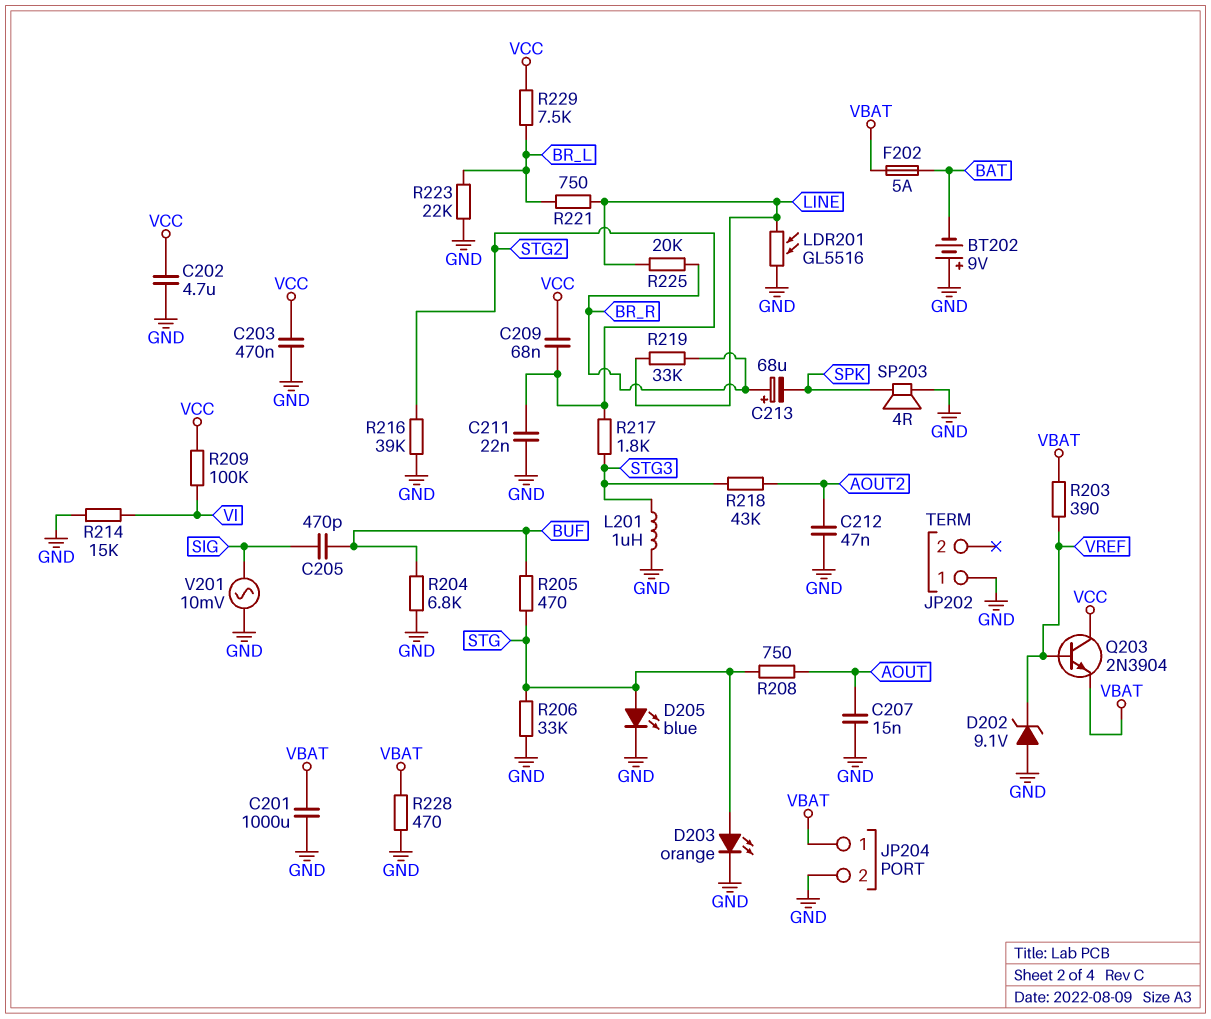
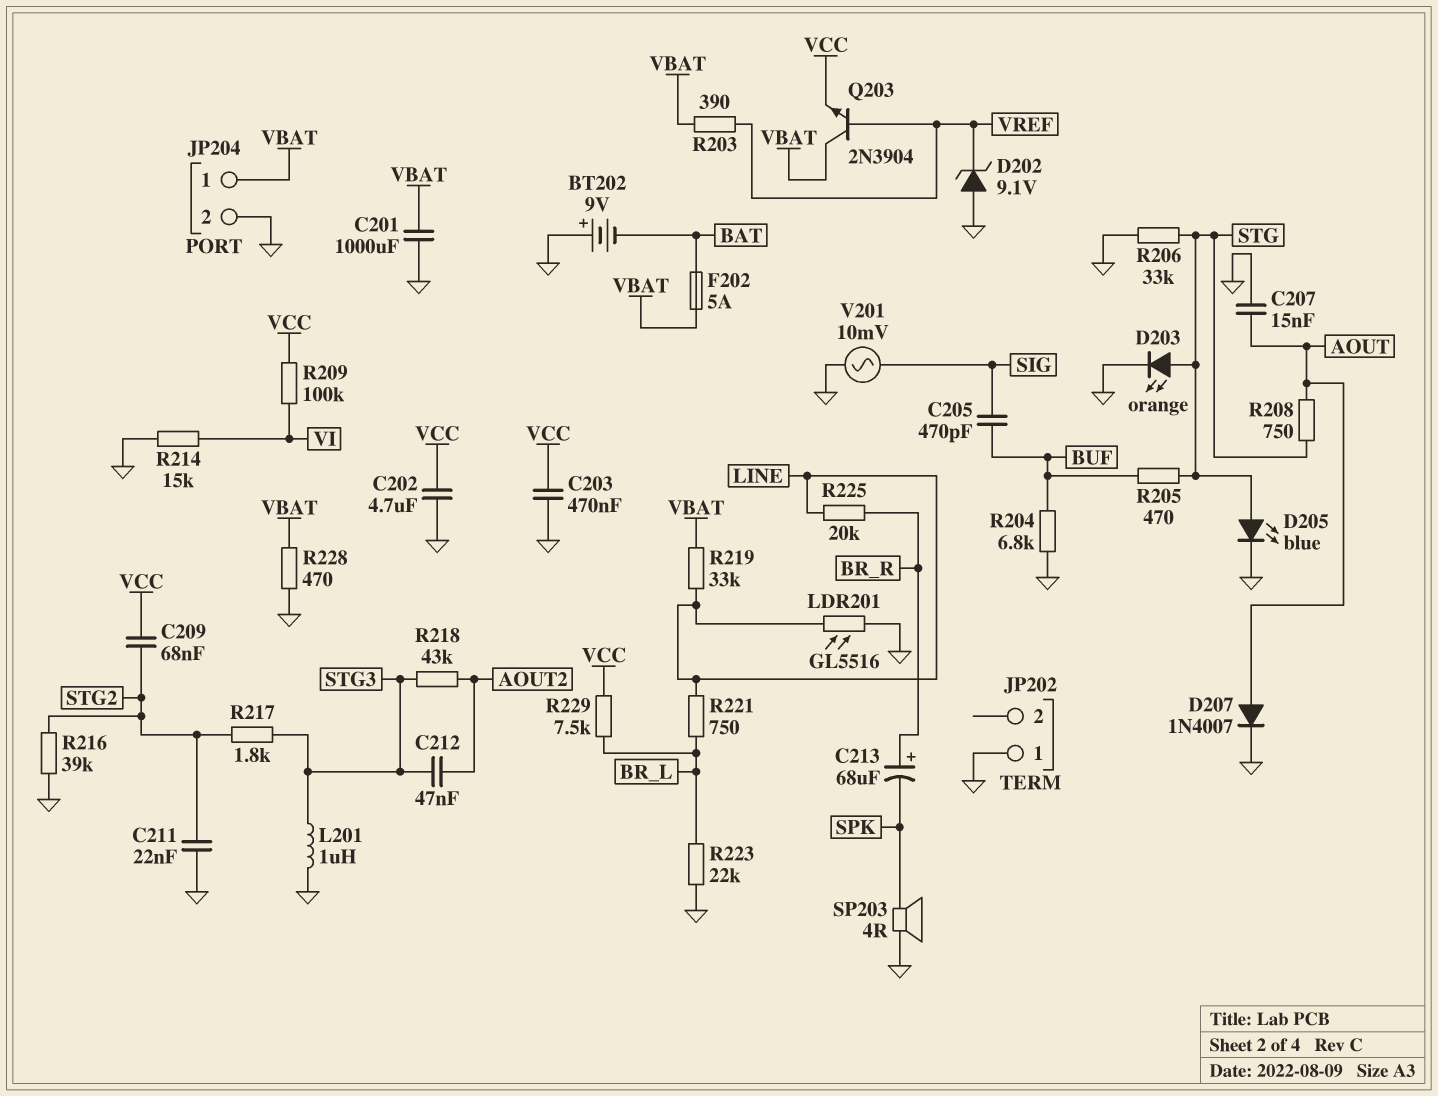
C212: 47nF (AOUT2, GND) -> 47nF (AOUT2, STG3)
D207: none -> diode 1N4007 (A AOUT, K GND)
Q203: NPN 2N3904 (B VREF, C VCC, E VBAT) -> NPN 2N3904 (B VREF, C VBAT, E VCC)
R219: 33k (BR_R, LINE) -> 33k (LINE, VBAT)

